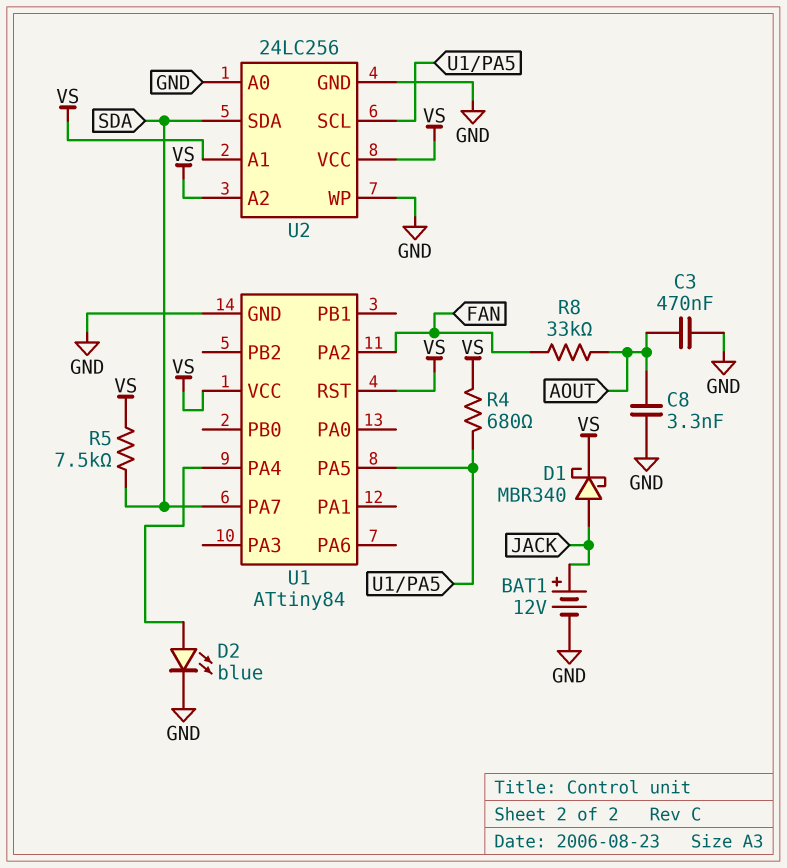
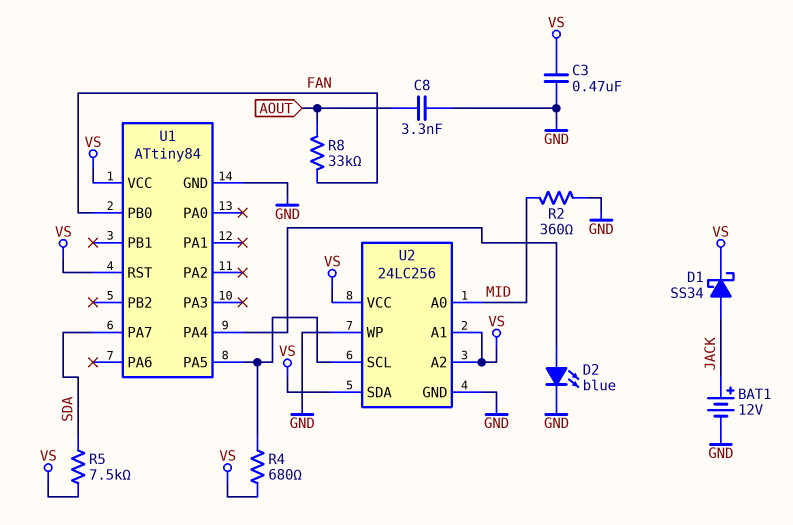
C3: 470nF (AOUT, GND) -> 470nF (GND, VS)
D1: schottky MBR340 (A JACK, K VS) -> schottky SS34 (A JACK, K VS)
R2: none -> 360 (GND, MID)
U1 pin PA2: FAN -> none
U1 pin PB0: none -> FAN
U2 pin A0: GND -> MID
U2 pin SDA: SDA -> VS

